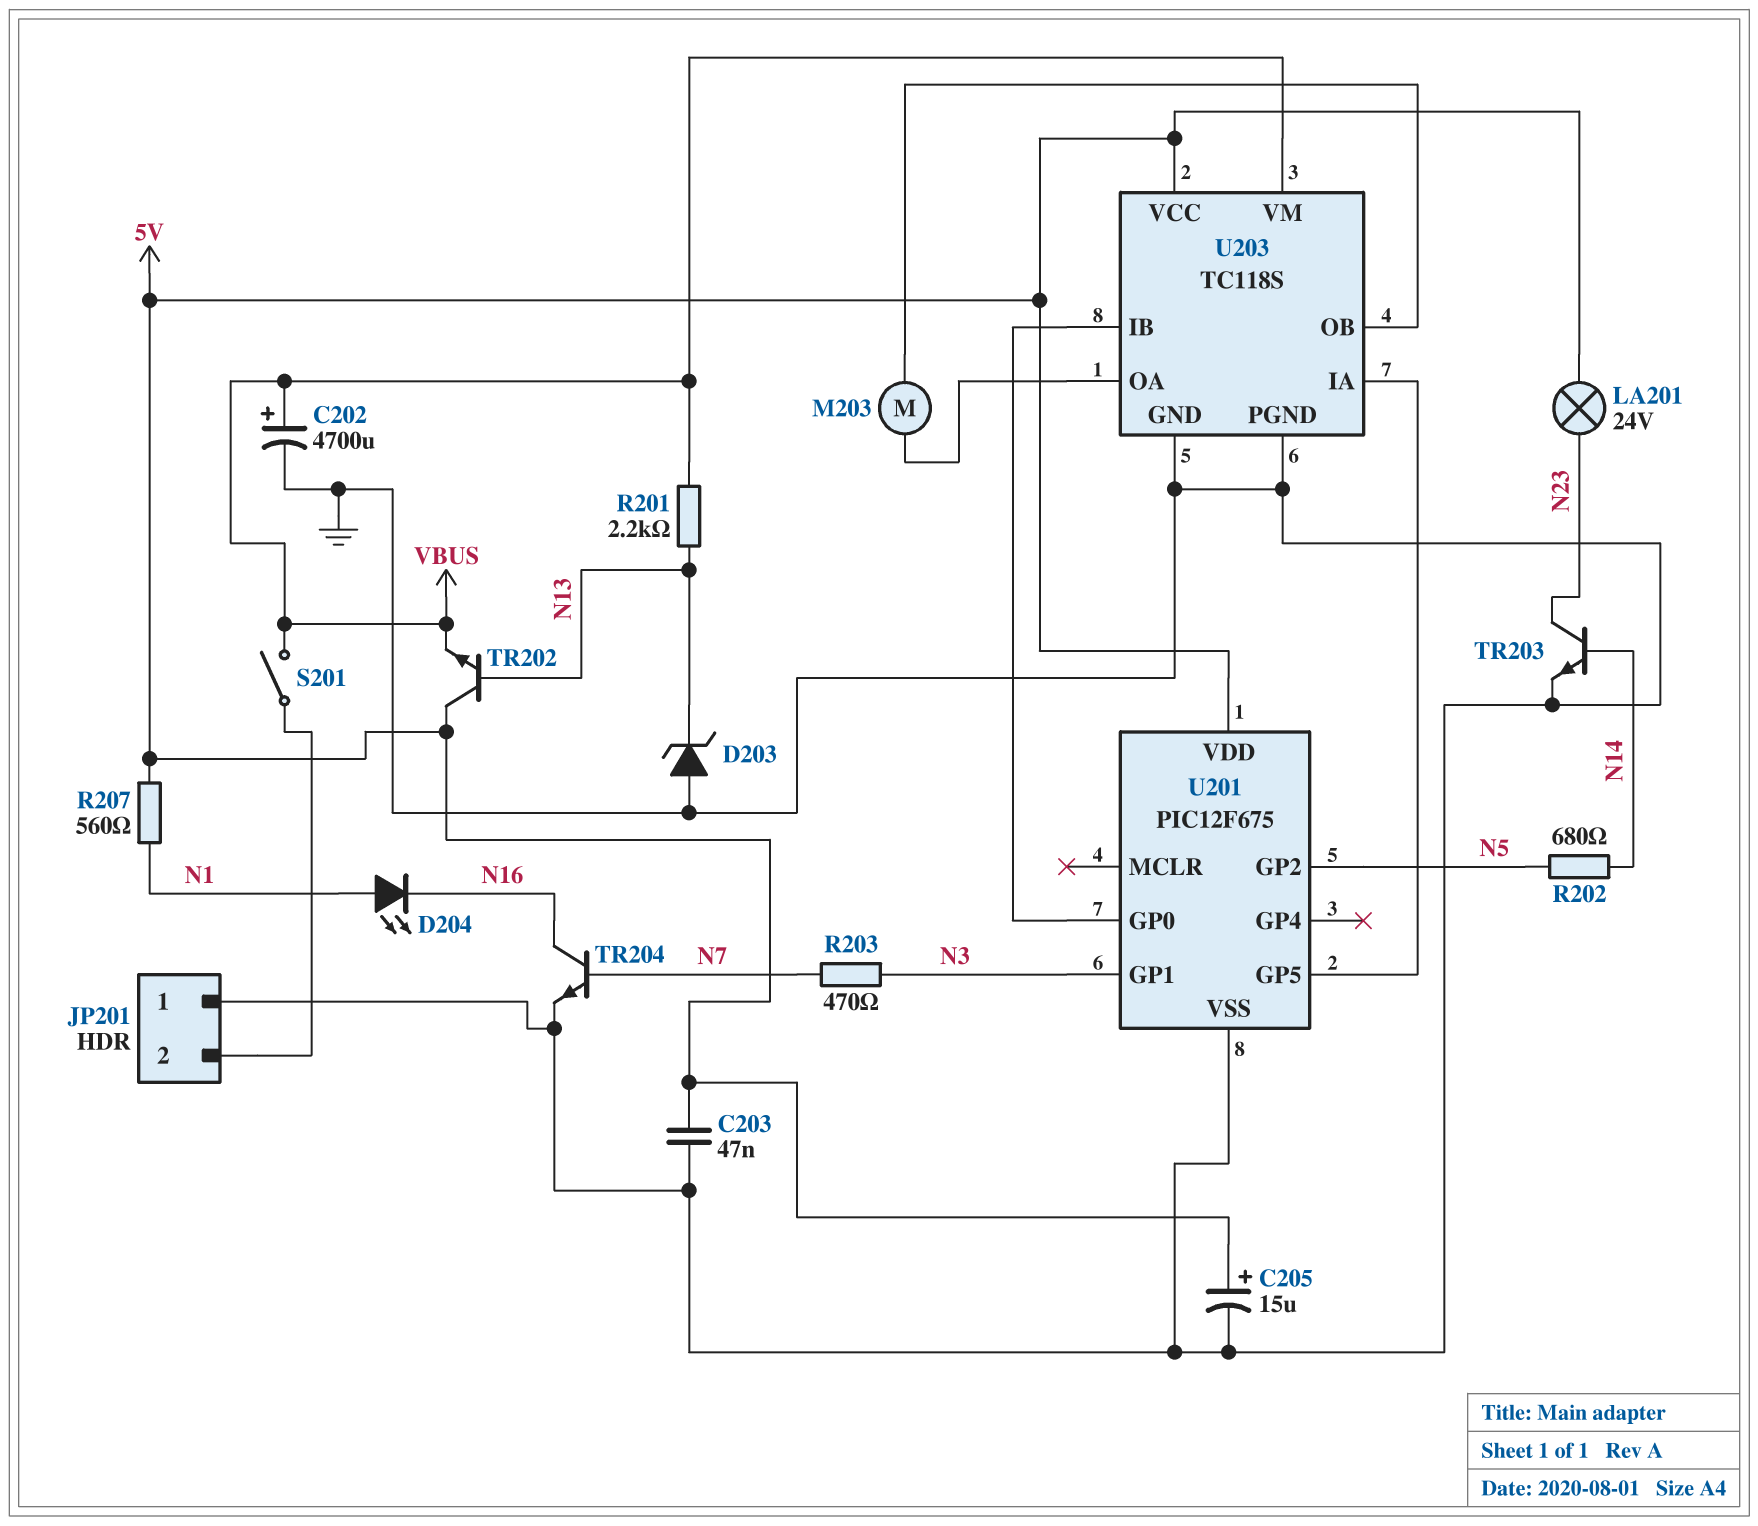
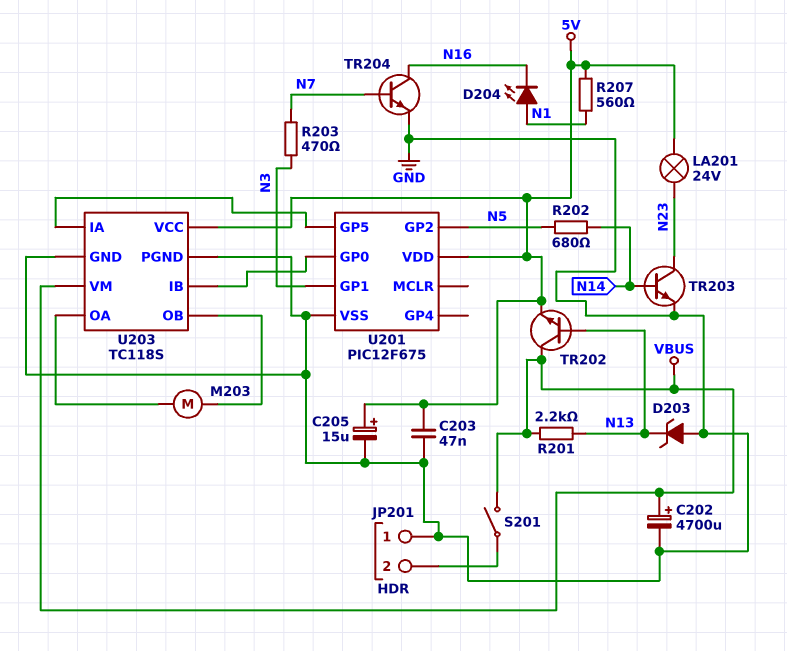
TR202: NPN (B N13, C 5V, E VBUS) -> NPN (B N13, C VBUS, E 5V)

